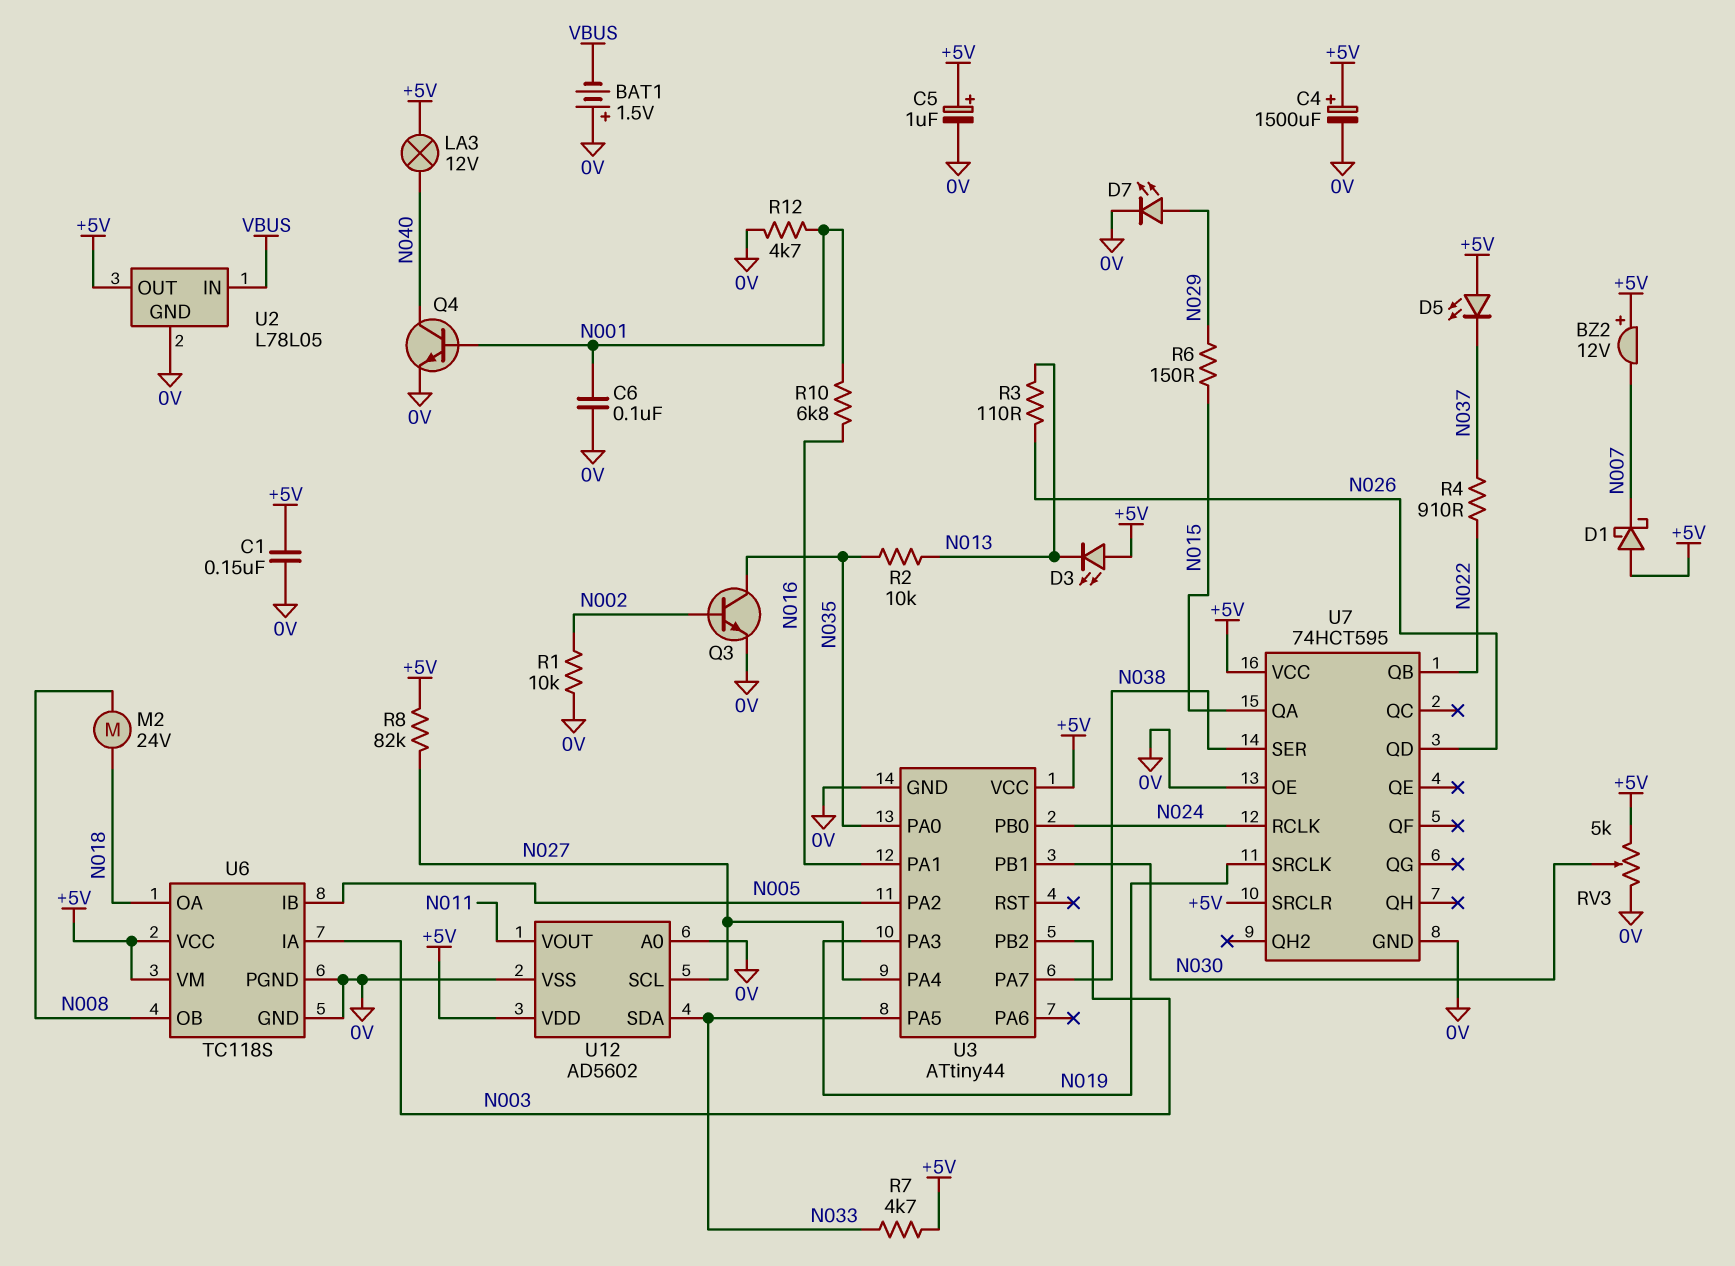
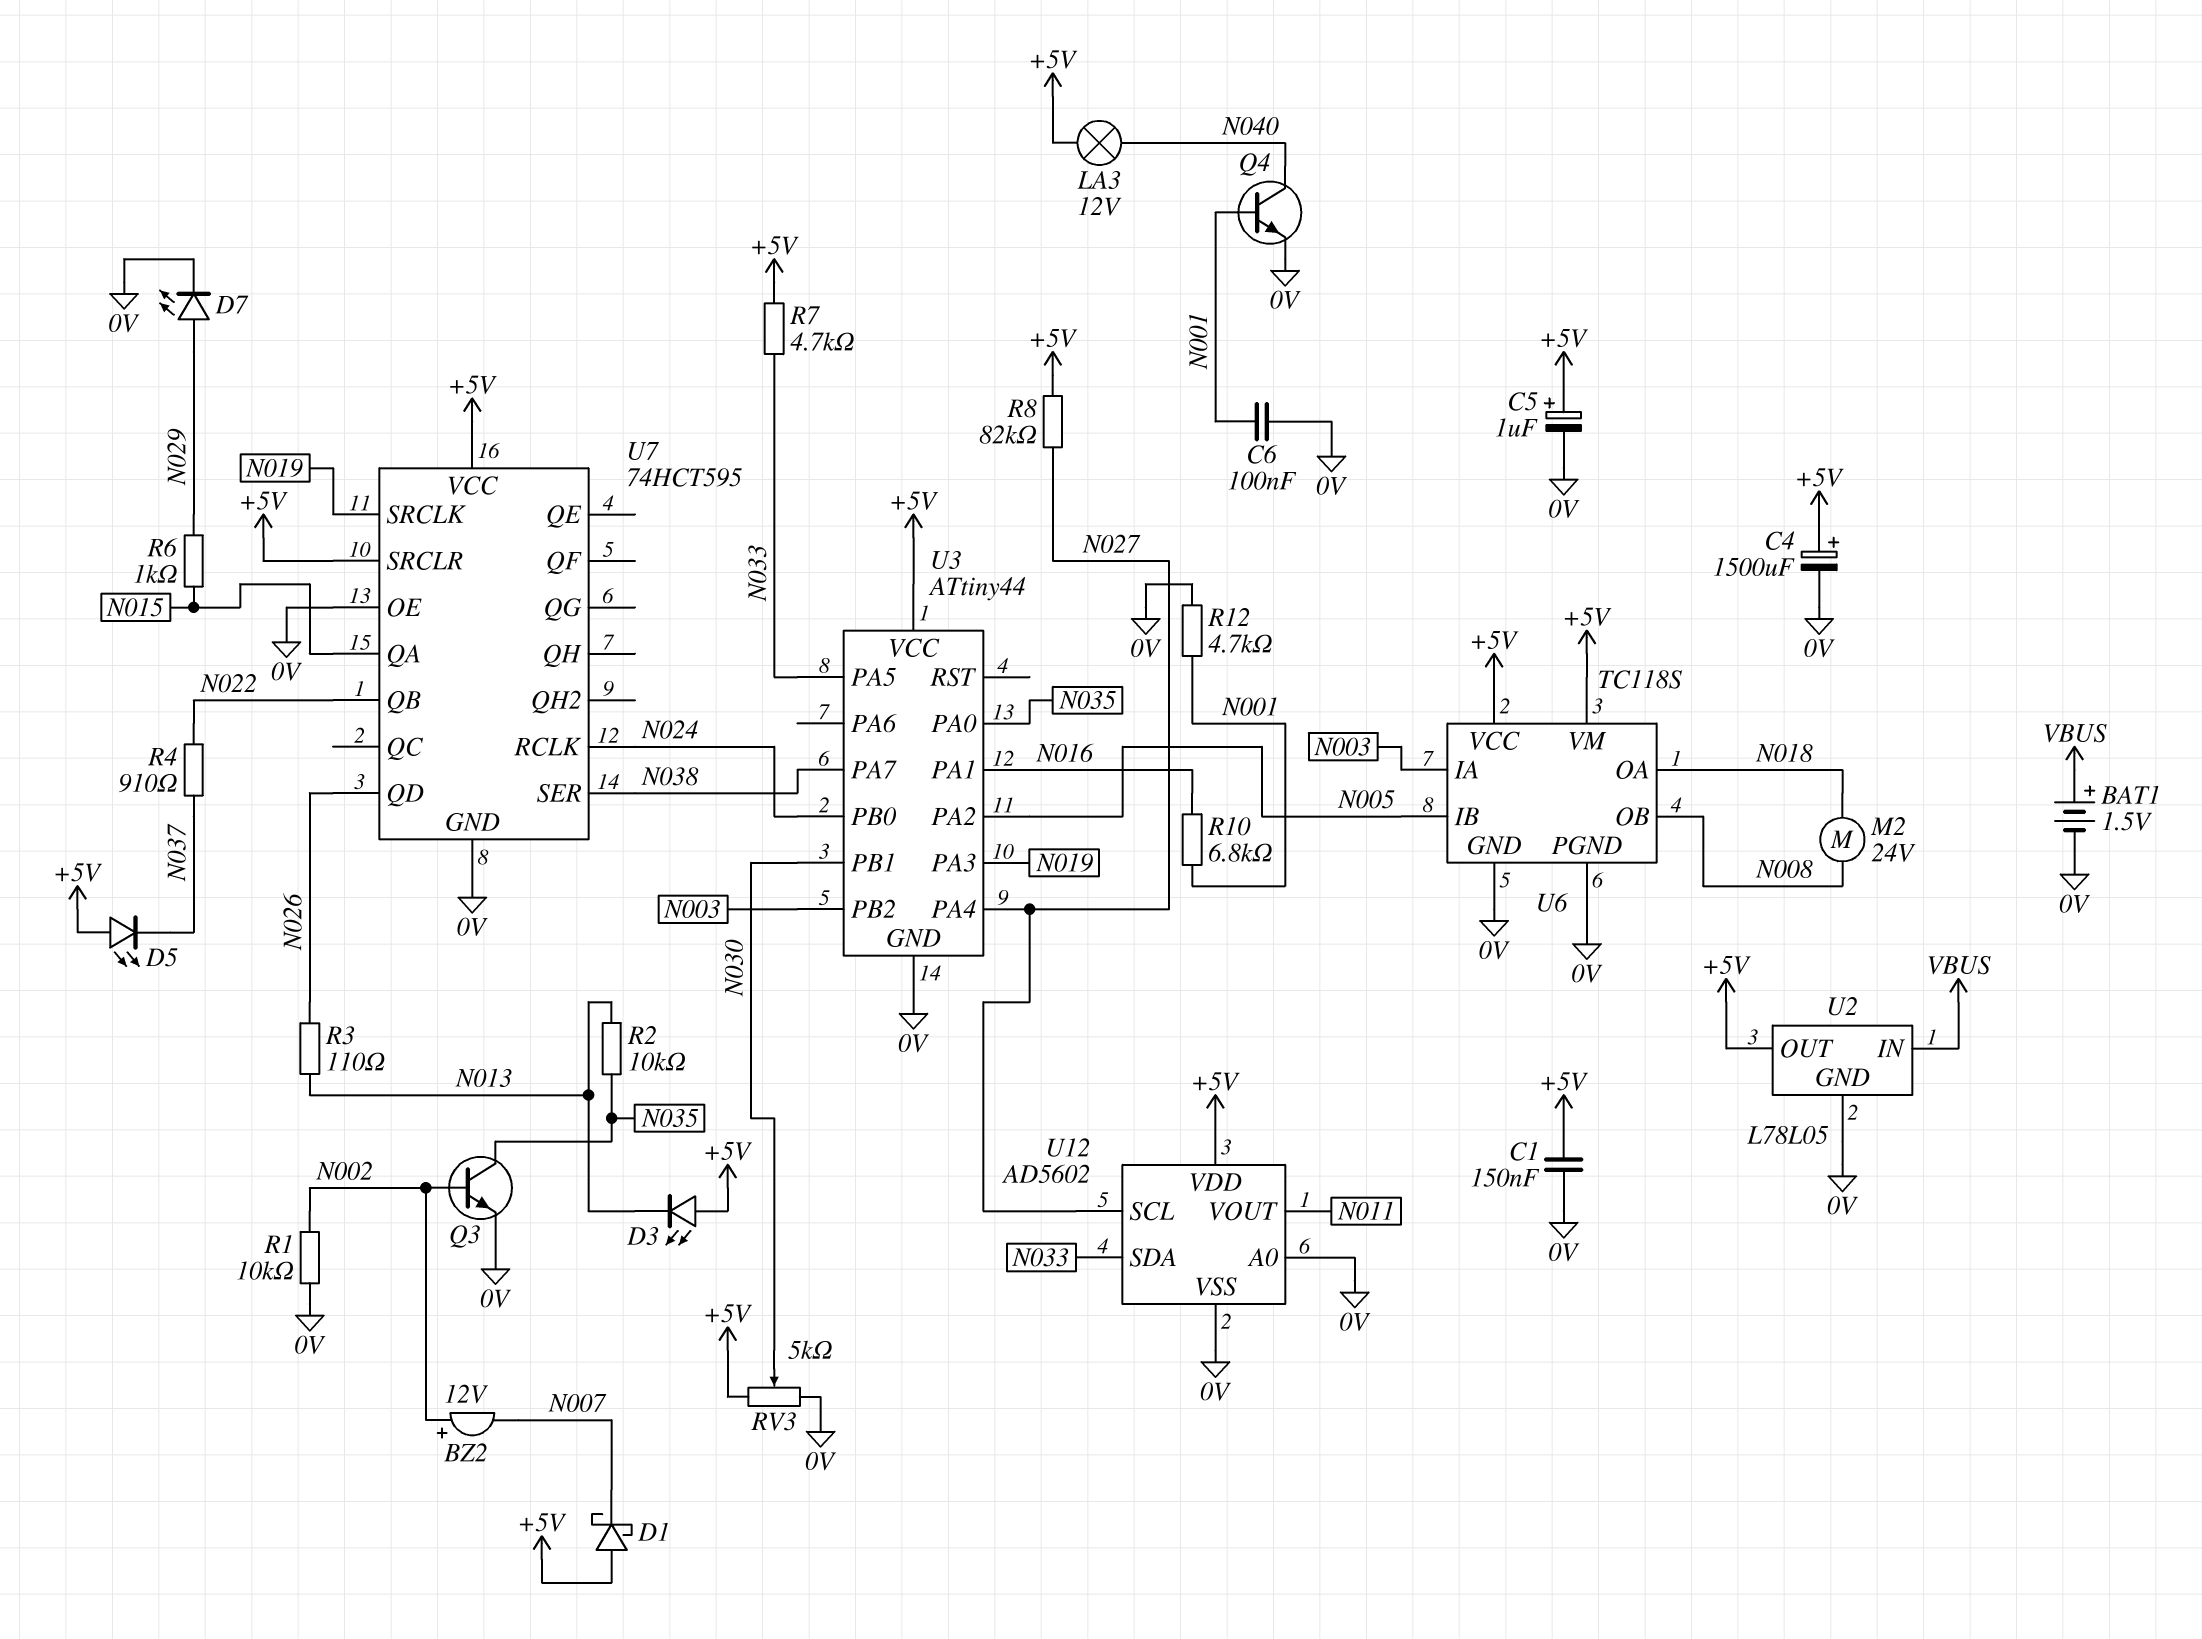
BAT1: 1.5V (plus 0V, minus VBUS) -> 1.5V (plus VBUS, minus 0V)
BZ2: buzzer 12V (plus +5V, minus N007) -> buzzer 12V (plus N002, minus N007)
R6: 150 (N015, N029) -> 1k (N015, N029)

